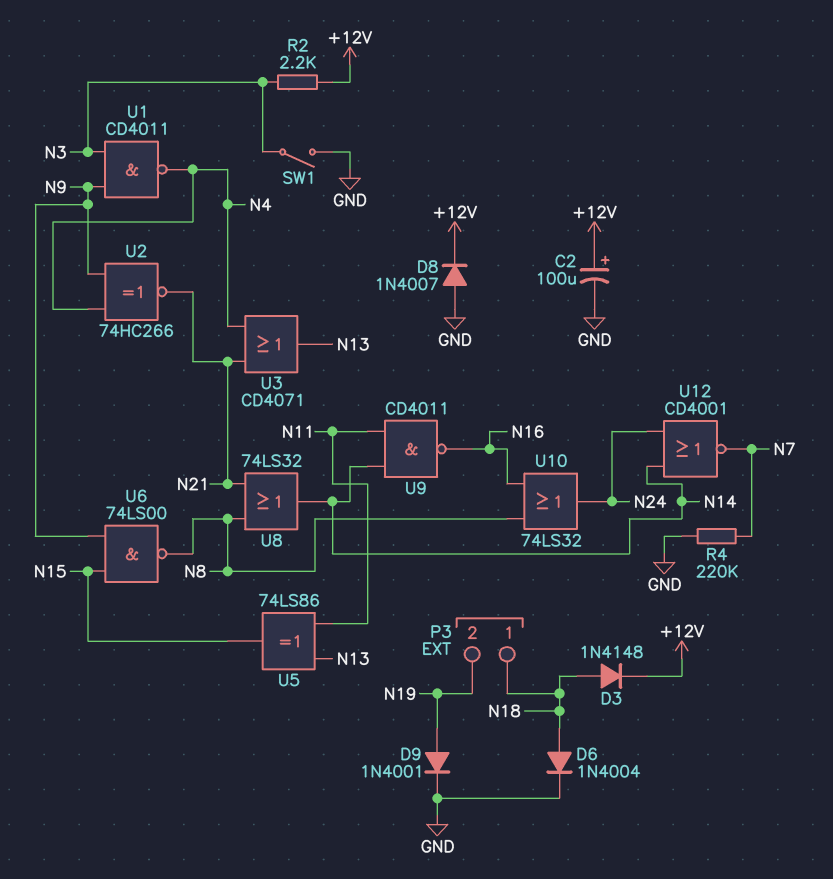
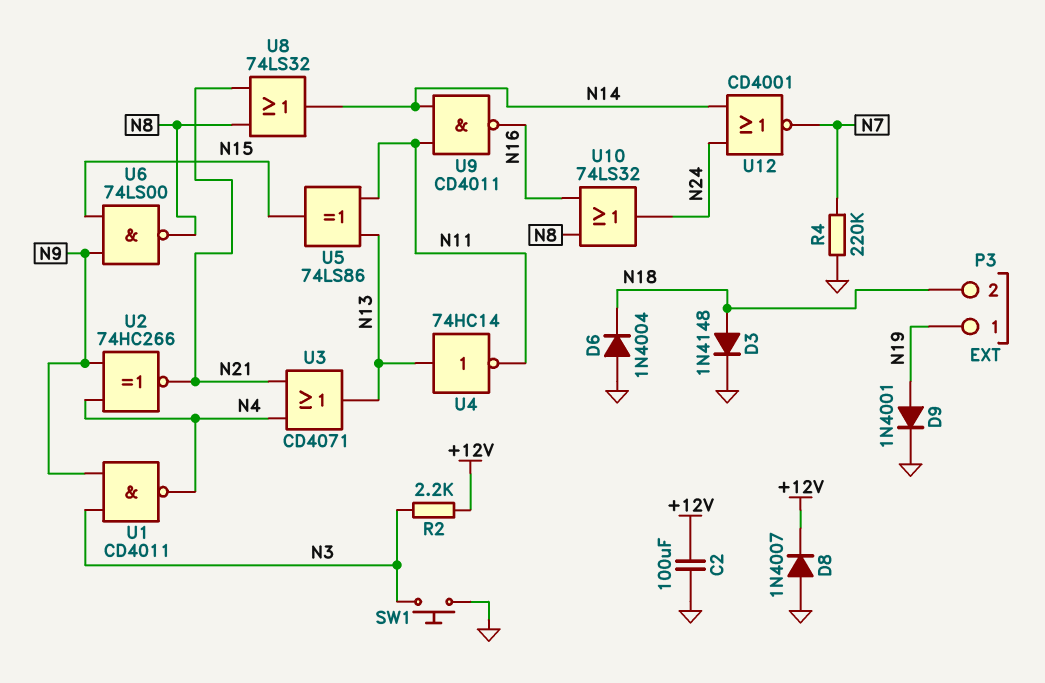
C2: 100uF (plus +12V, minus GND) -> 100uF (+12V, GND)
D3: diode 1N4148 (A N18, K +12V) -> diode 1N4148 (A N18, K GND)
D6: diode 1N4004 (A N18, K GND) -> diode 1N4004 (A GND, K N18)
P3 pin 1: N18 -> N19
P3 pin 2: N19 -> N18
SW1: switch (GND, N3) -> button (GND, N3)
U4: none -> NOT 74HC14 (in N13, out N11)

